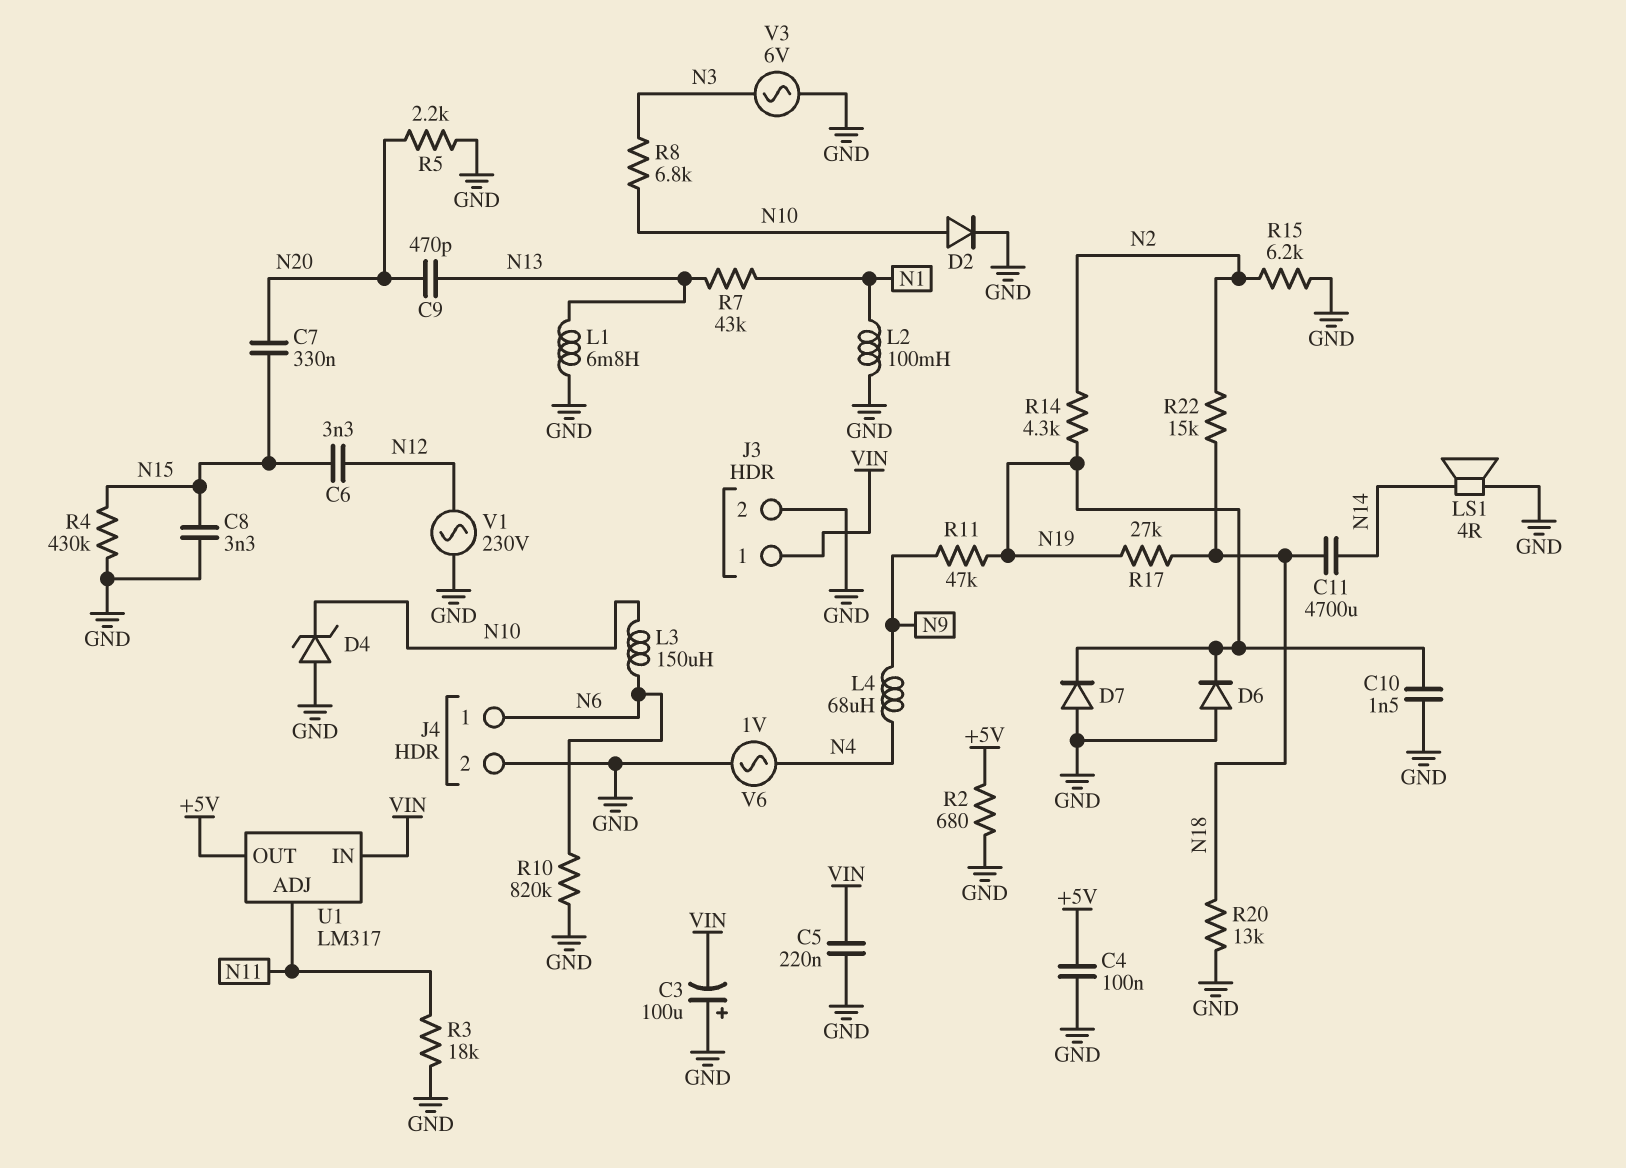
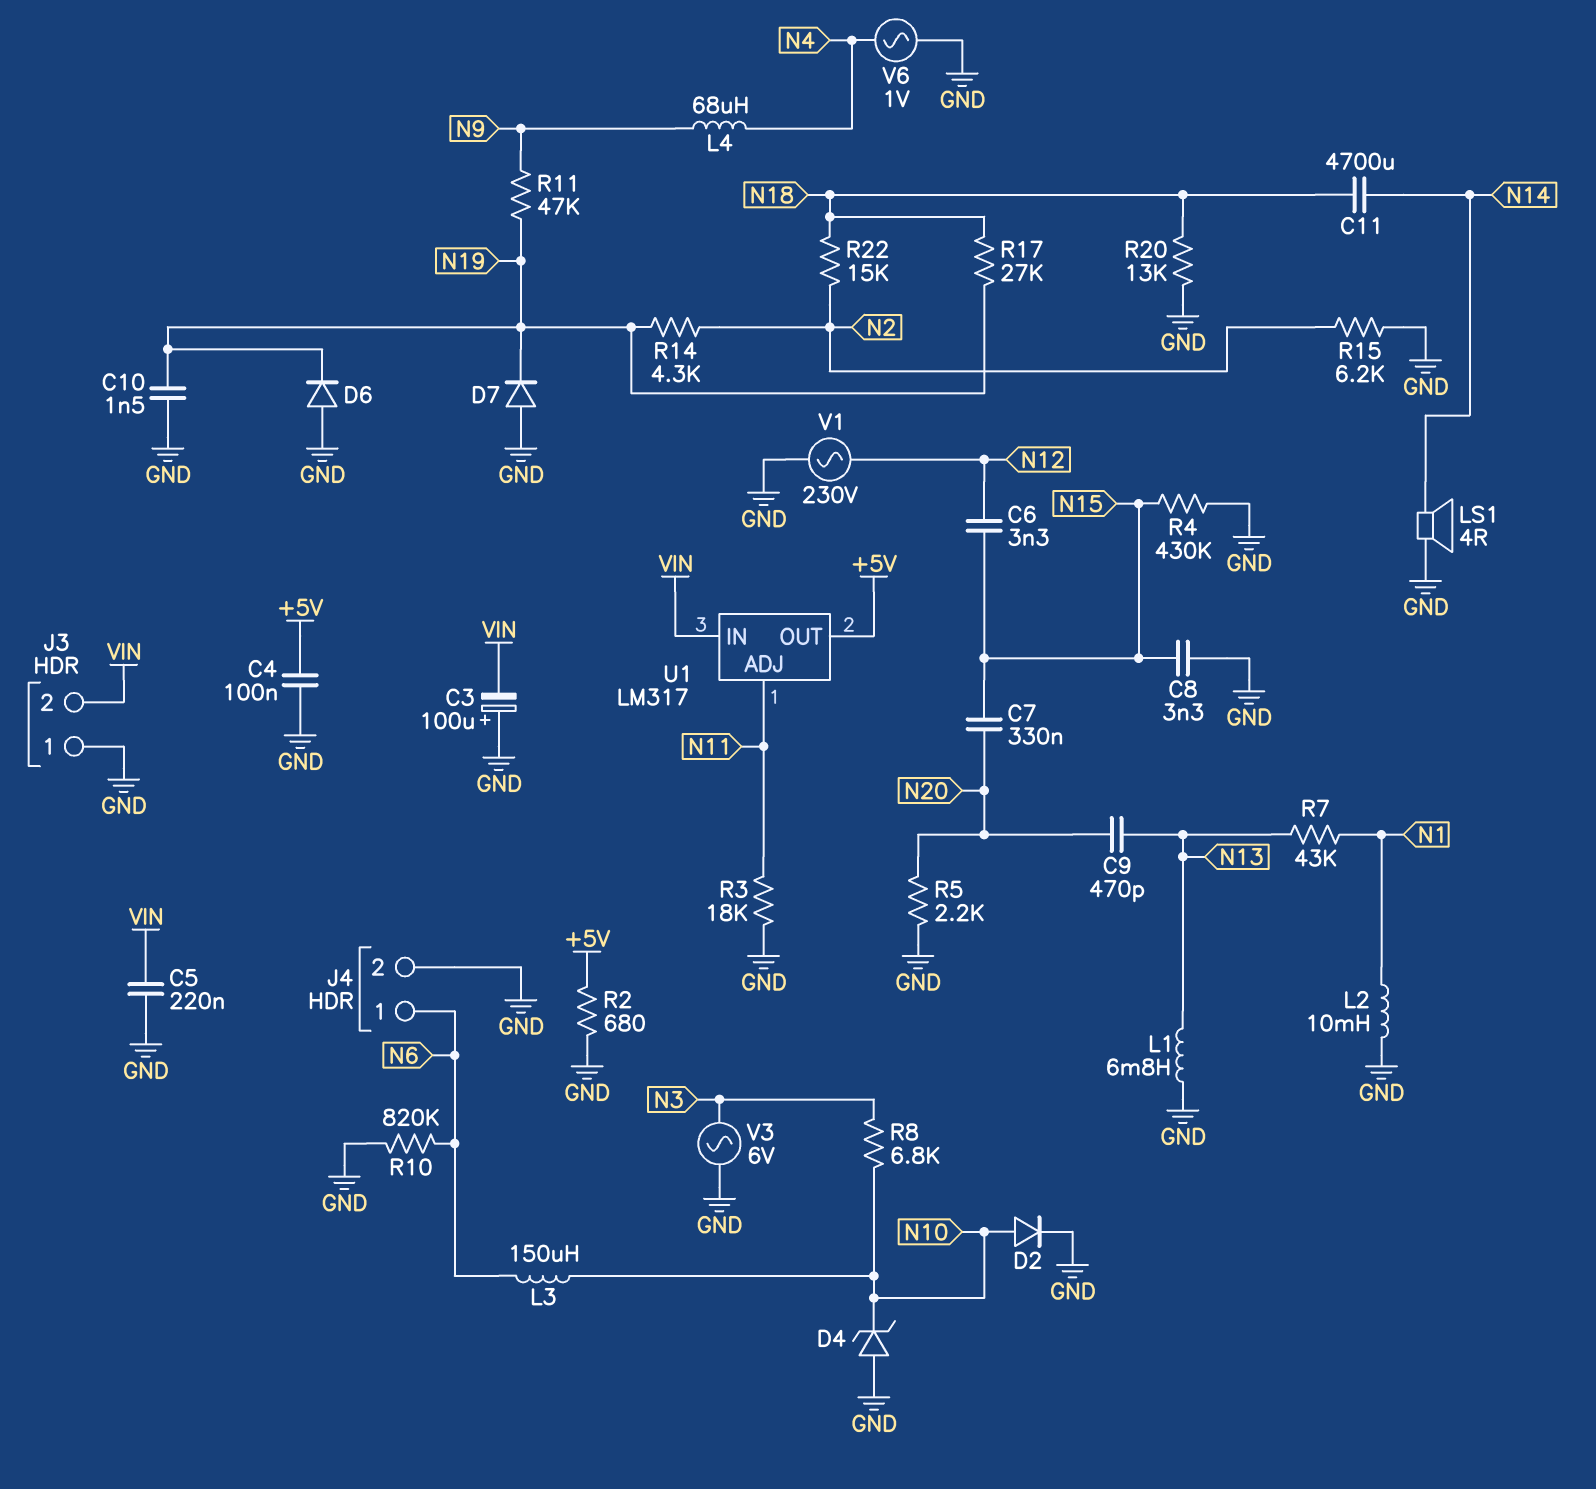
J3 pin 1: VIN -> GND
J3 pin 2: GND -> VIN
L2: 100mH (GND, N1) -> 10mH (GND, N1)

